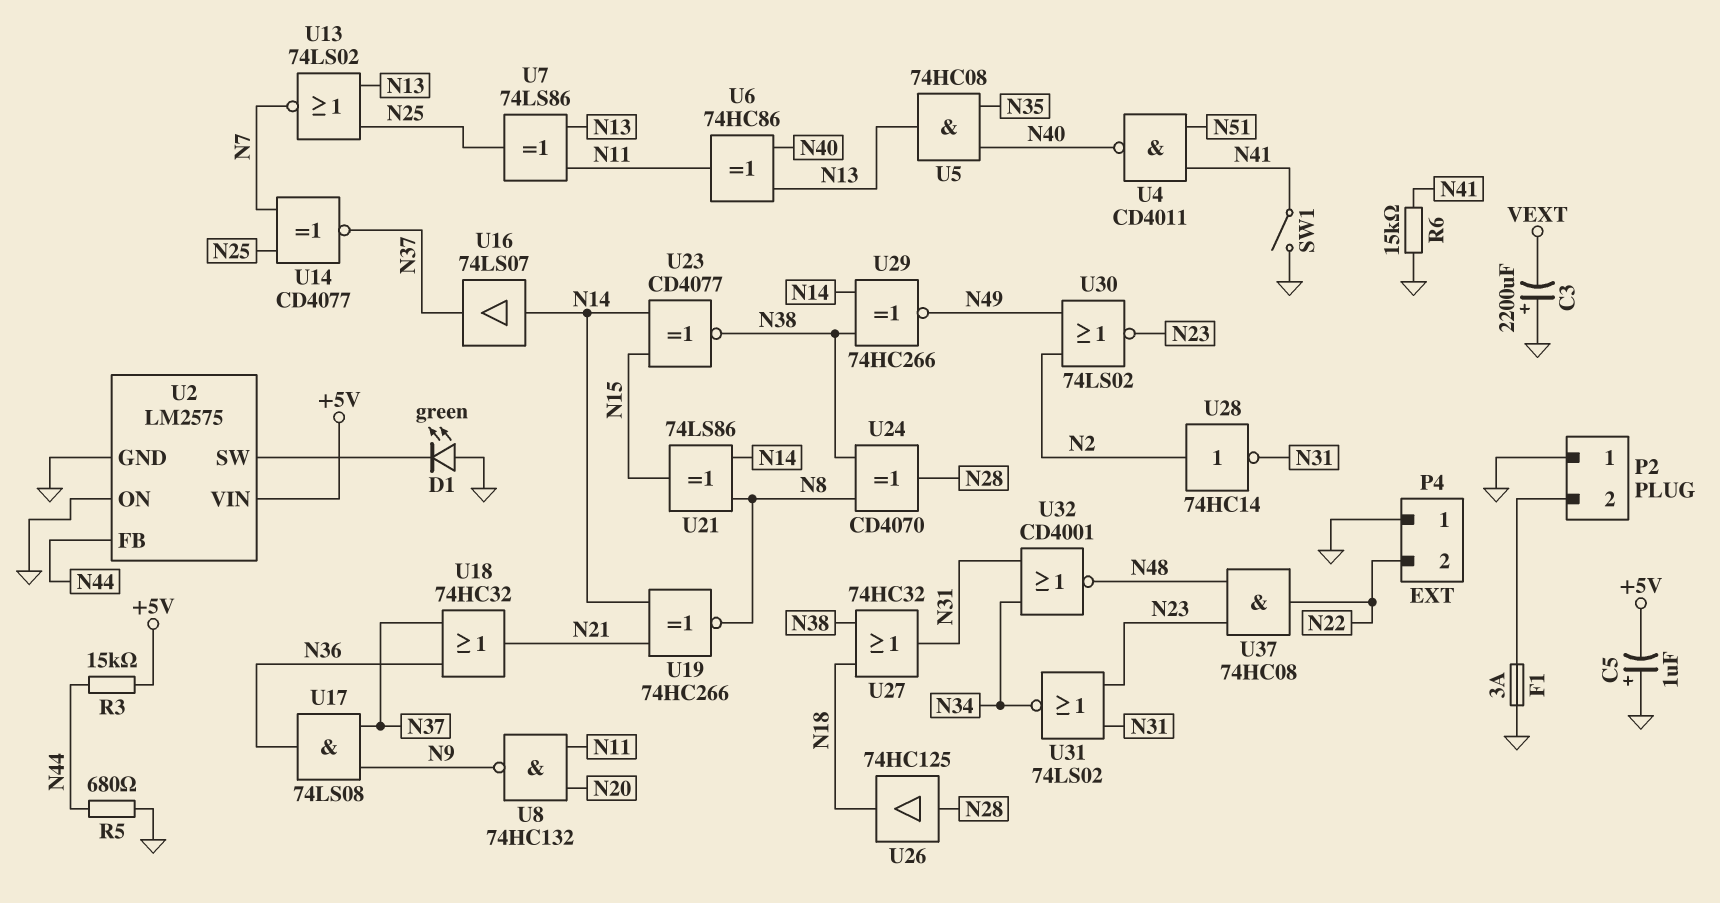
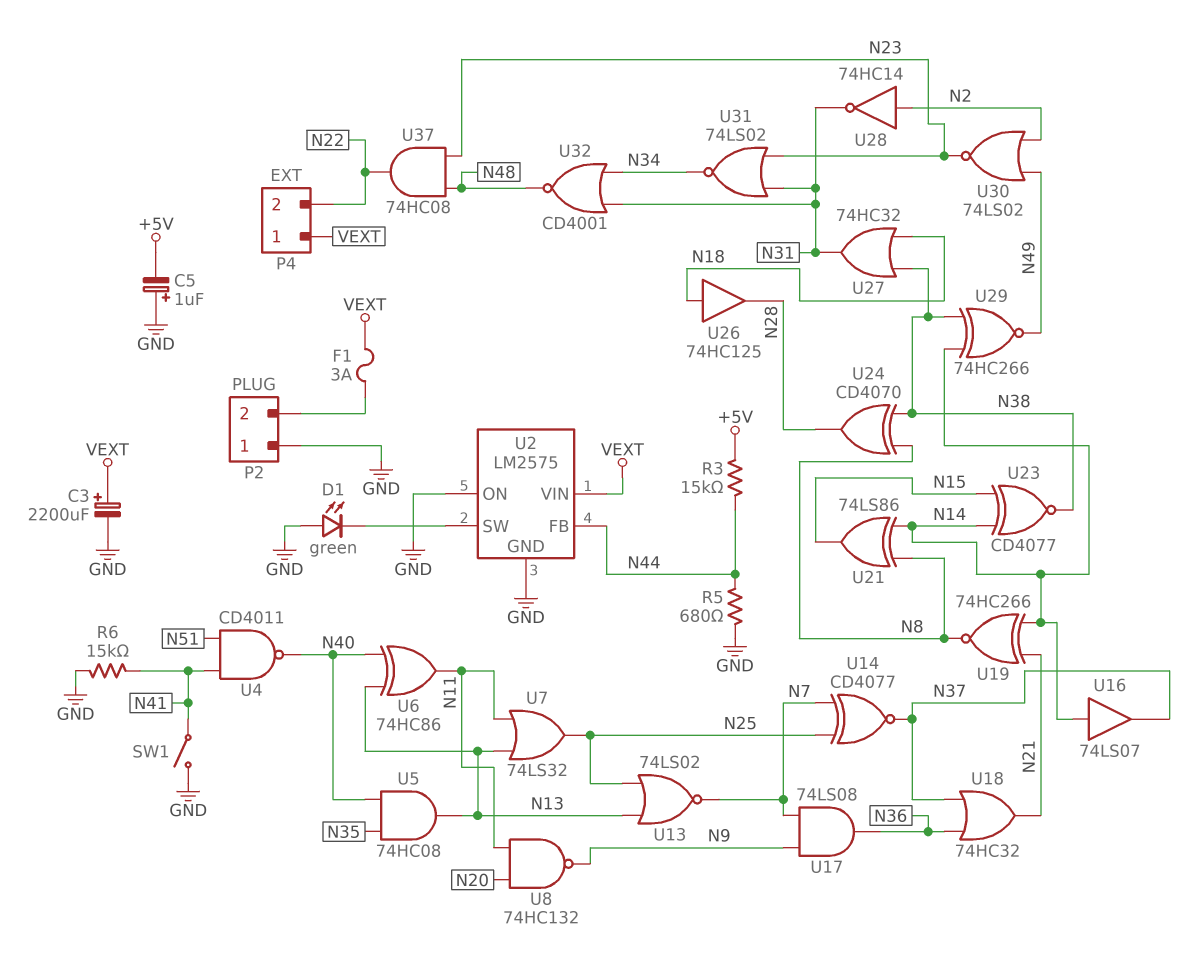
C3: 2200uF (plus GND, minus VEXT) -> 2200uF (plus VEXT, minus GND)
F1: 3A (GND, P2/2) -> 3A (P2/2, VEXT)
P4 pin 1: GND -> VEXT
U2 pin VIN: +5V -> VEXT
U7: XOR 74LS86 (in N11, in N13, out N25) -> OR 74LS32 (in N11, in N13, out N25)
U17: AND 74LS08 (in N9, in N37, out N36) -> AND 74LS08 (in N7, in N9, out N36)
U26: buffer 74HC125 (in N28, out N18) -> buffer 74HC125 (in N18, out N28)

